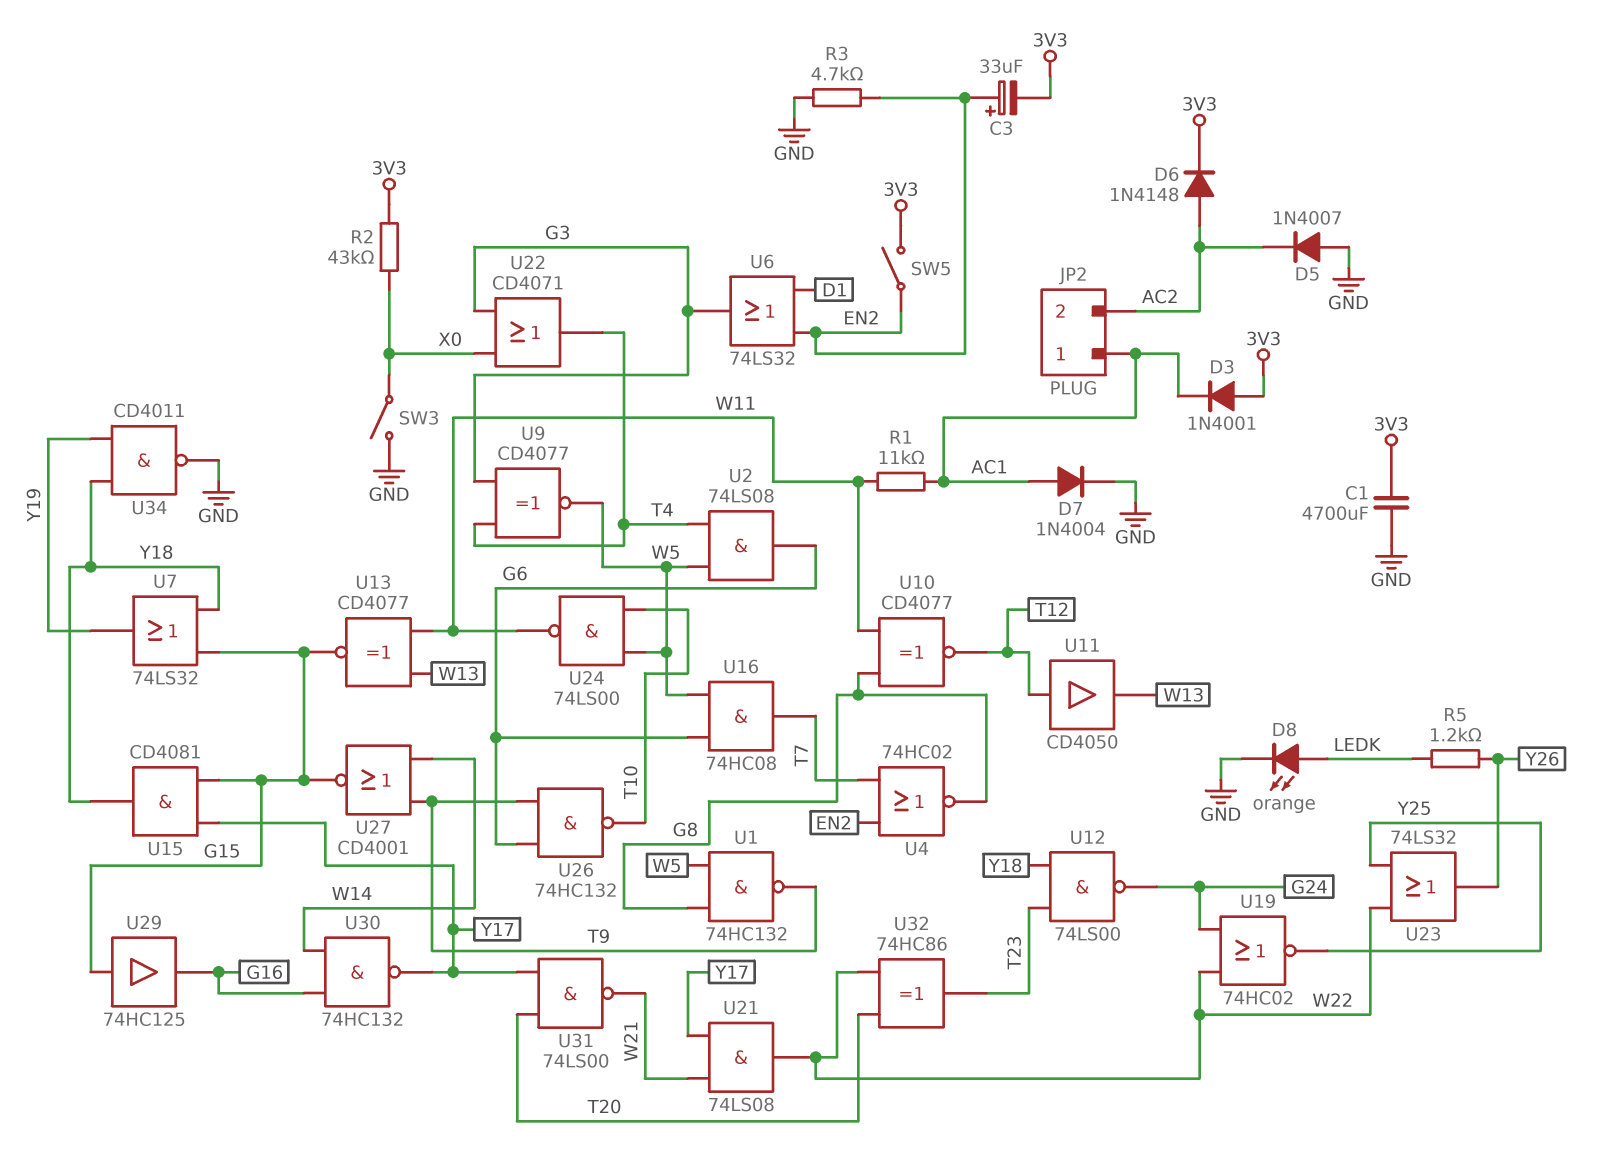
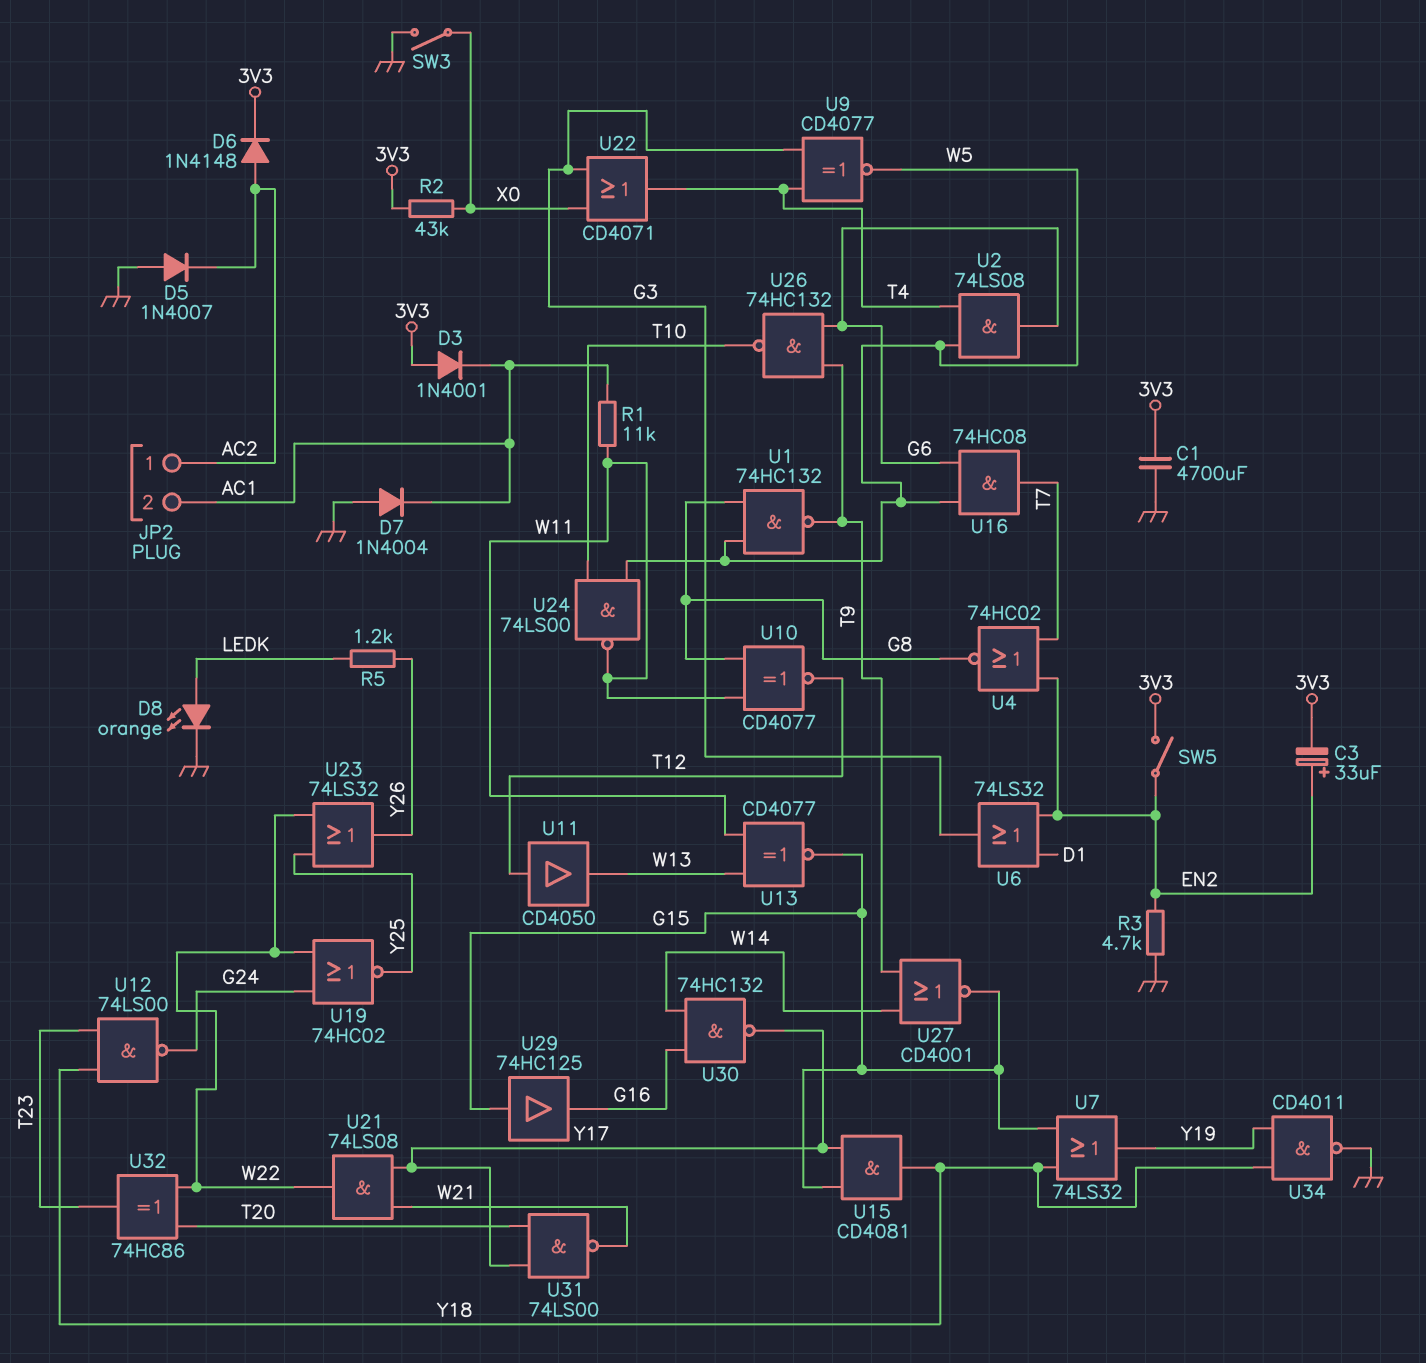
D7: diode 1N4004 (A AC1, K GND) -> diode 1N4004 (A GND, K AC1)
JP2 pin 1: AC1 -> AC2
JP2 pin 2: AC2 -> AC1

